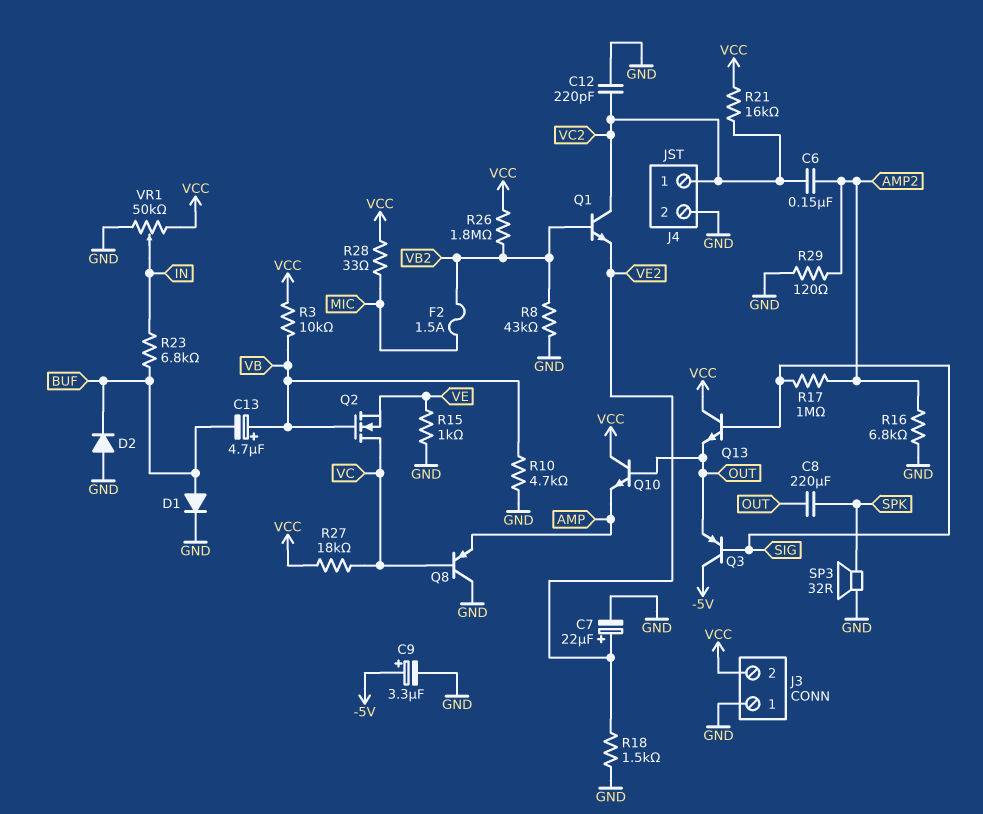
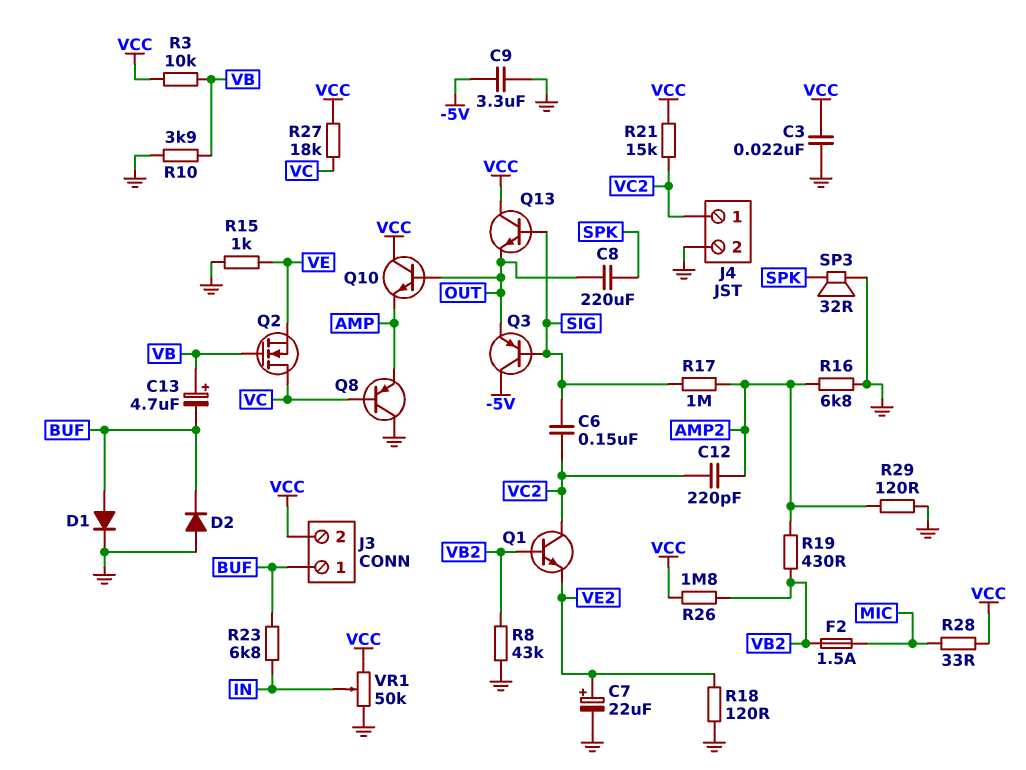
C3: none -> 22nF (GND, VCC)
C6: 150nF (AMP2, VC2) -> 150nF (SIG, VC2)
C9: 3.3uF (plus -5V, minus GND) -> 3.3uF (-5V, GND)
C12: 220pF (GND, VC2) -> 220pF (AMP2, VC2)
J3 pin 1: GND -> BUF
R10: 4.7k (GND, VB) -> 3.9k (GND, VB)
R18: 1.5k (GND, VE2) -> 120 (GND, VE2)
R19: none -> 430 (AMP2, VB2)
R21: 16k (VC2, VCC) -> 15k (VC2, VCC)

